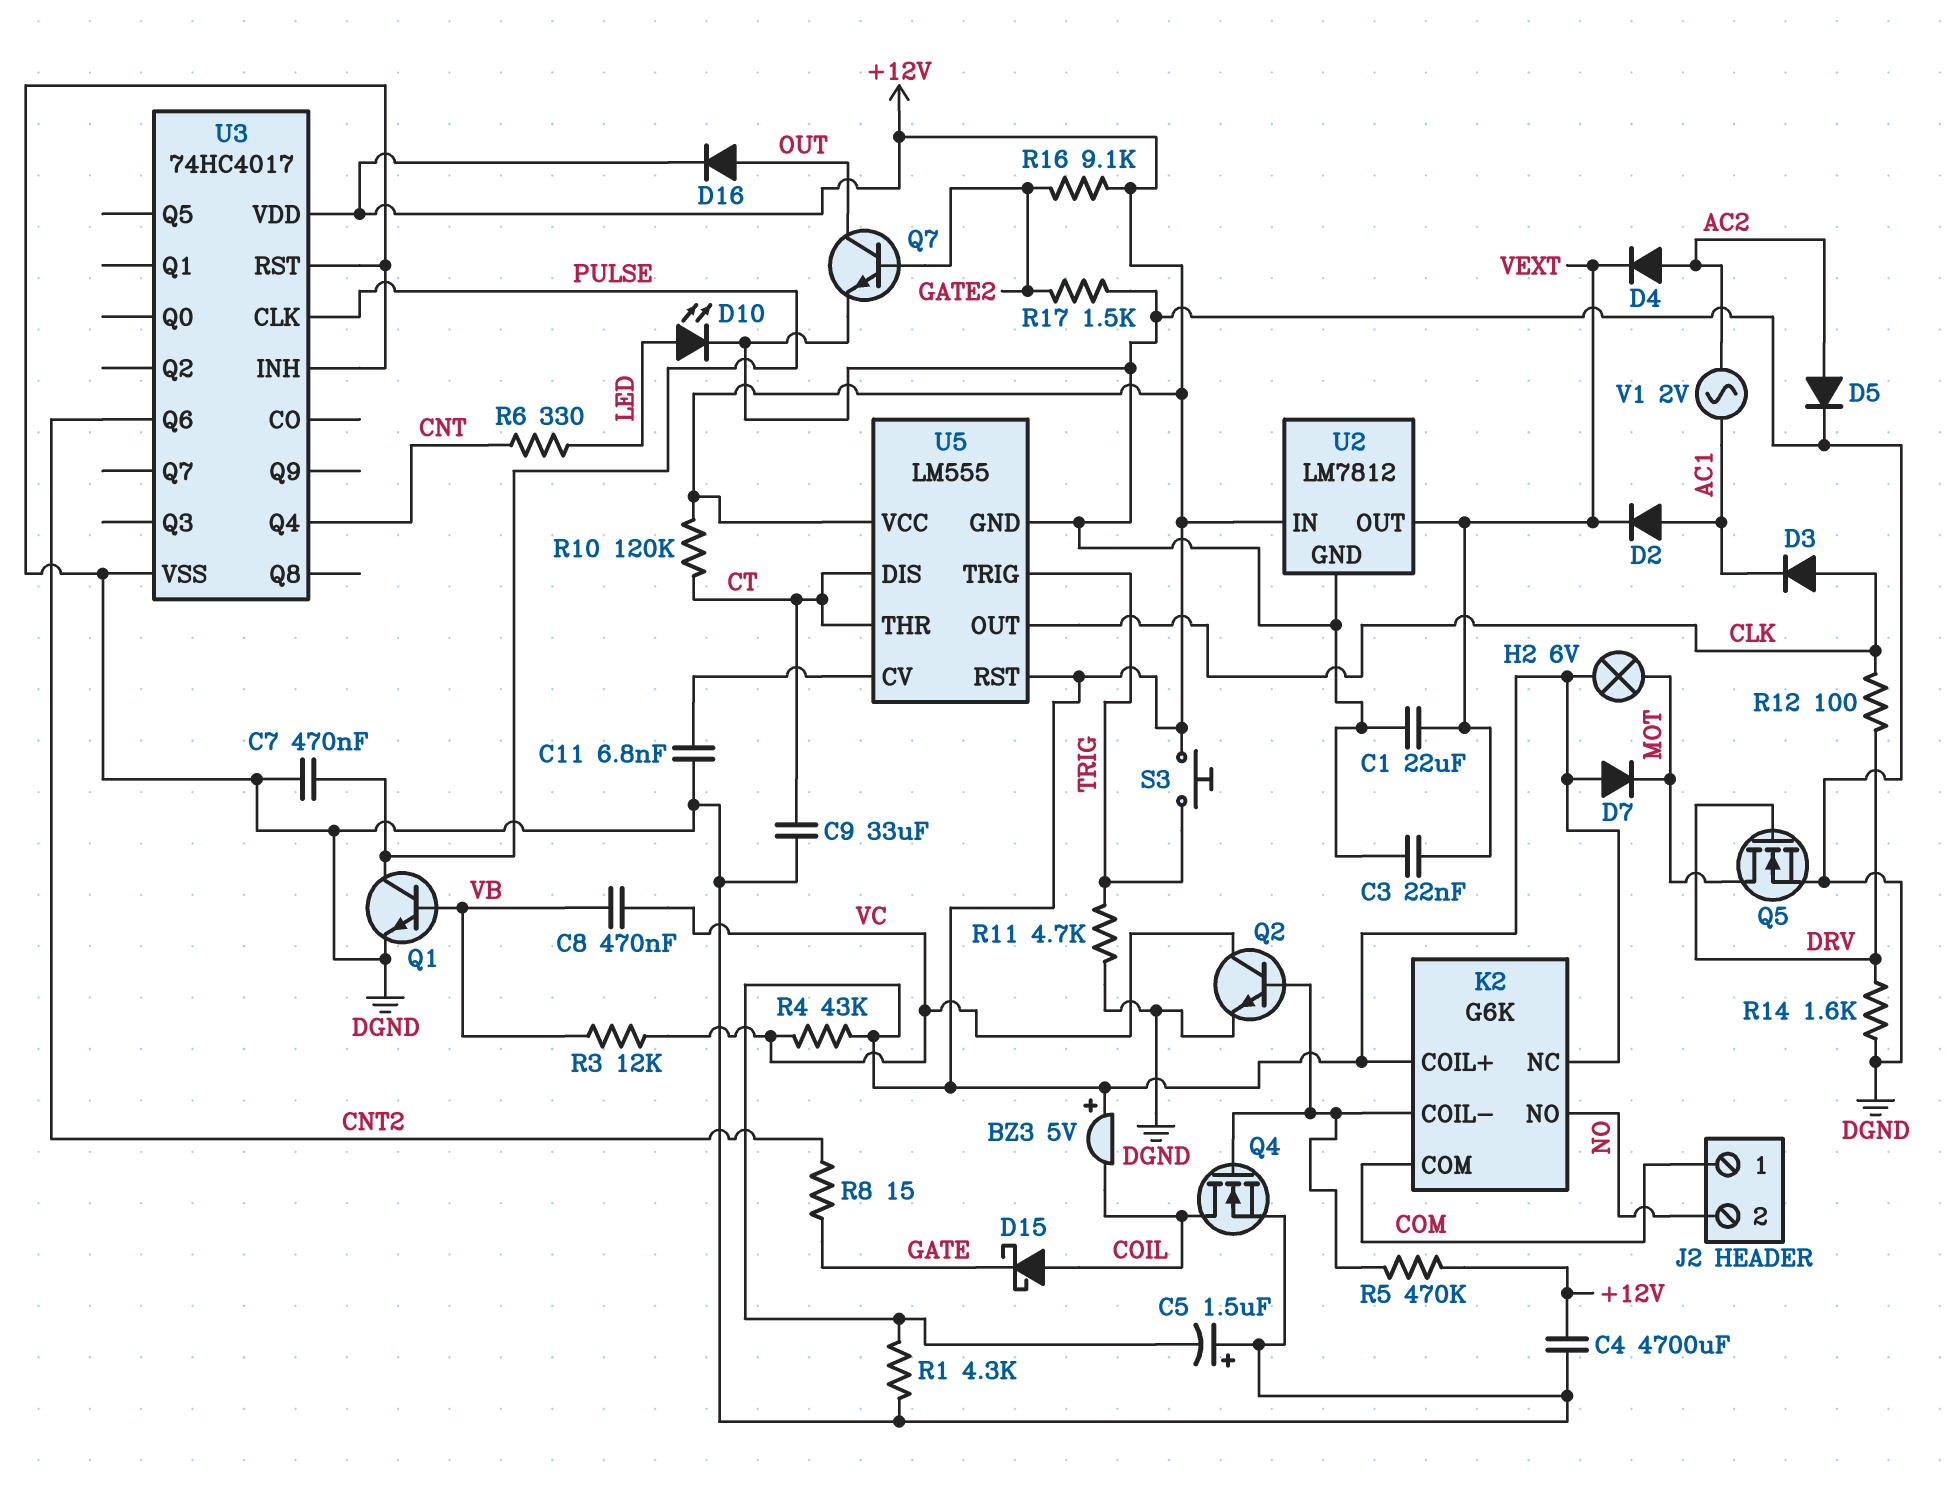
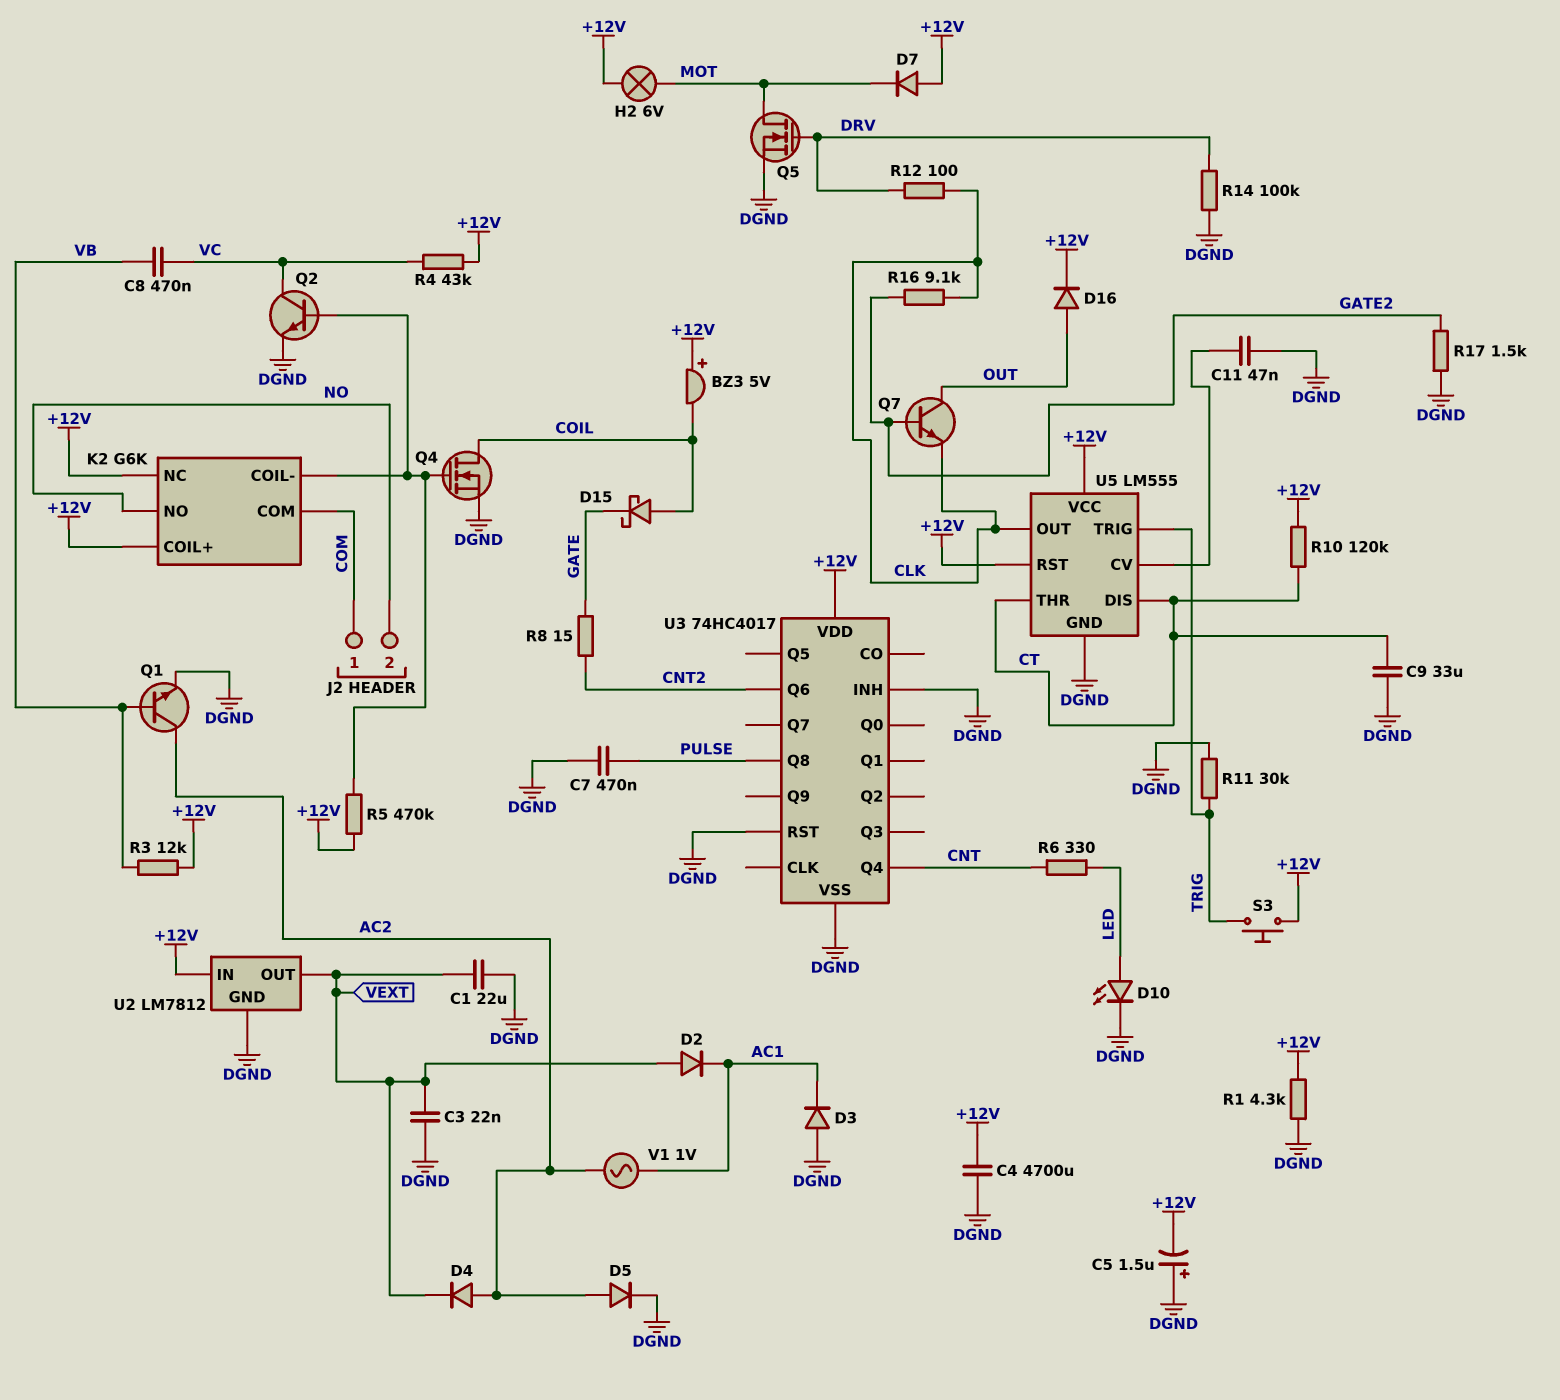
C11: 6.8nF (DGND, U5/CV) -> 47nF (DGND, U5/CV)
D2: diode (A AC1, K VEXT) -> diode (A VEXT, K AC1)
D3: diode (A CLK, K AC1) -> diode (A DGND, K AC1)
Q1: NPN (B VB, C PULSE, E DGND) -> NPN (B VB, C AC2, E DGND)
Q7: NPN (B GATE2, C OUT, E DGND) -> NPN (B GATE2, C OUT, E CLK)
R3: 12k (VB, VC) -> 12k (+12V, VB)
R11: 4.7k (DGND, TRIG) -> 30k (DGND, TRIG)
R14: 1.6k (DGND, DRV) -> 100k (DGND, DRV)
R16: 9.1k (+12V, GATE2) -> 9.1k (CLK, GATE2)
U3 pin CLK: PULSE -> none
U3 pin Q8: none -> PULSE
V1: AC 2V (AC1, AC2) -> AC 1V (AC1, AC2)

